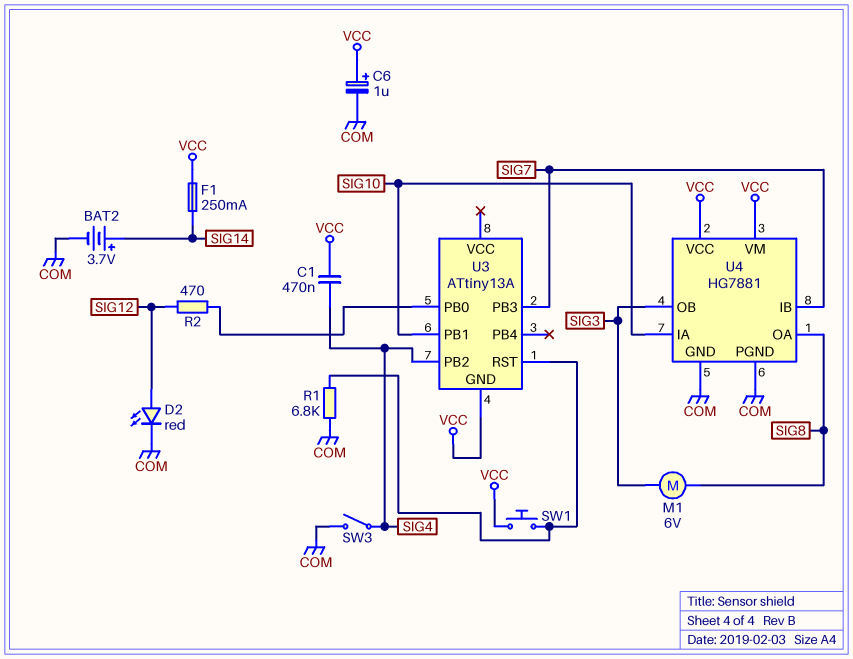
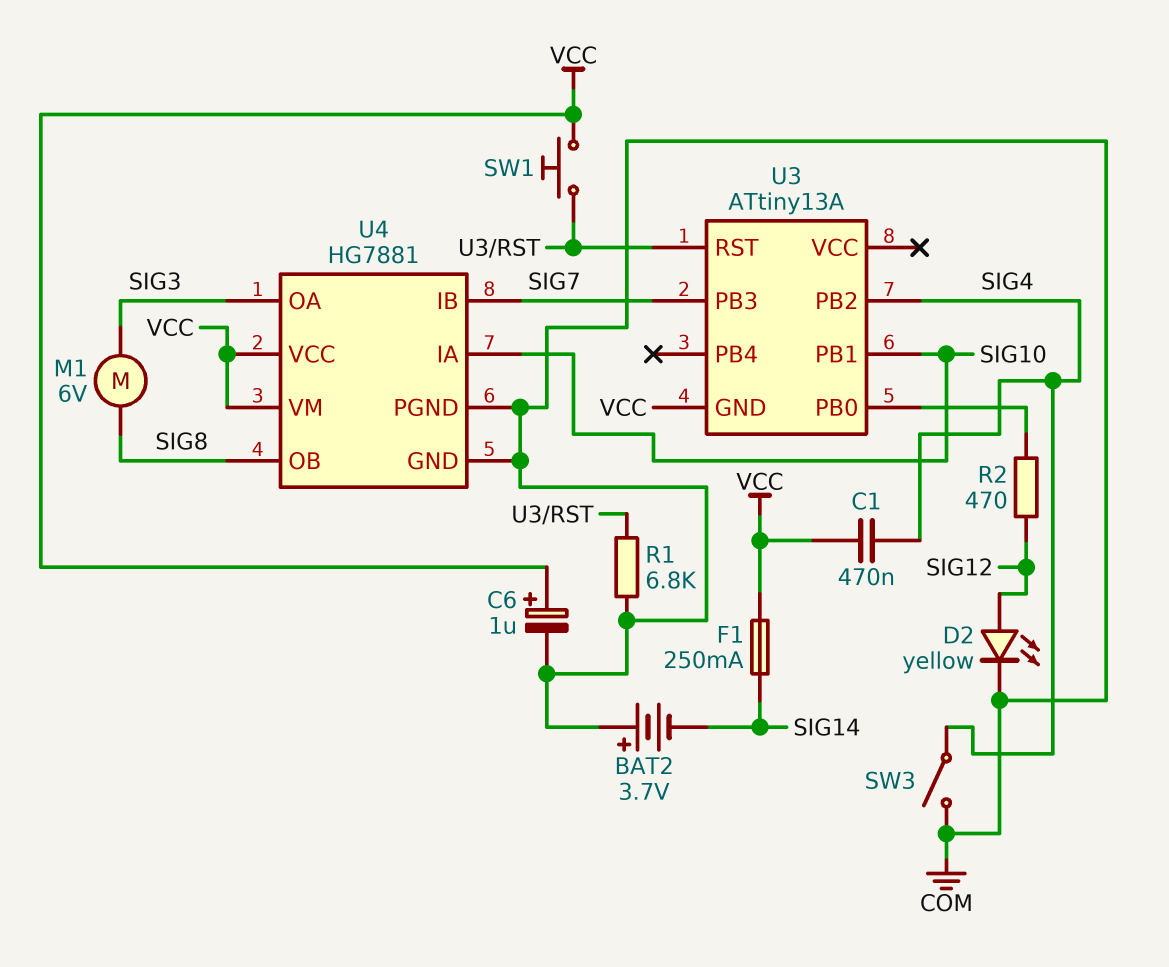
BAT2: 3.7V (plus SIG14, minus COM) -> 3.7V (plus COM, minus SIG14)
D2: LED red (A SIG12, K COM) -> LED yellow (A SIG12, K COM)
U4 pin OA: SIG8 -> SIG3
U4 pin OB: SIG3 -> SIG8

